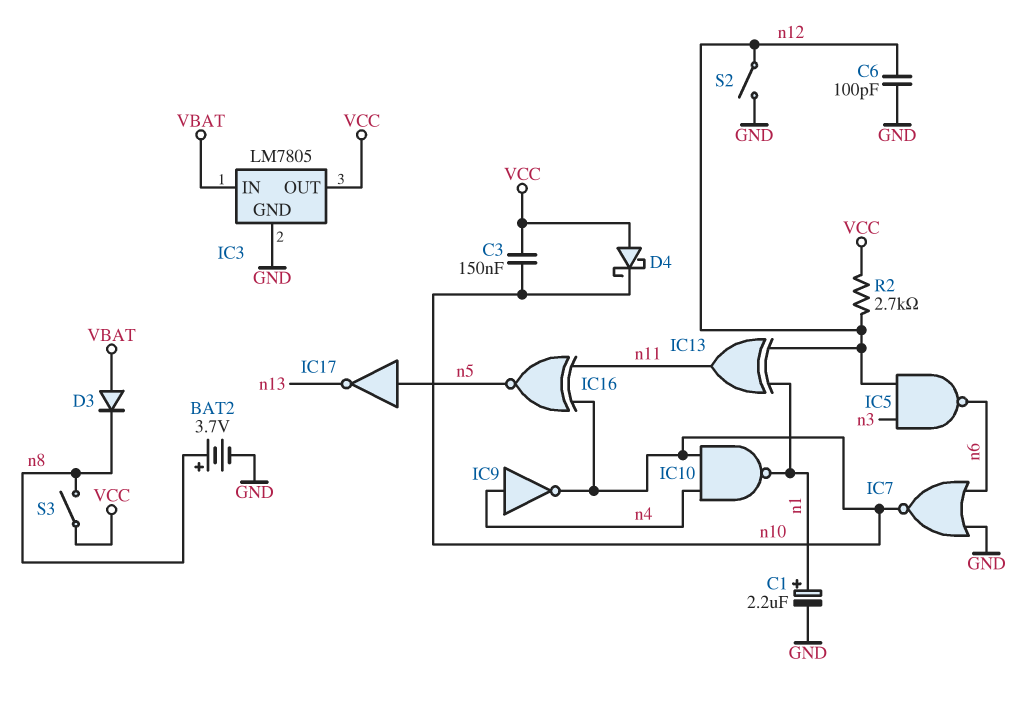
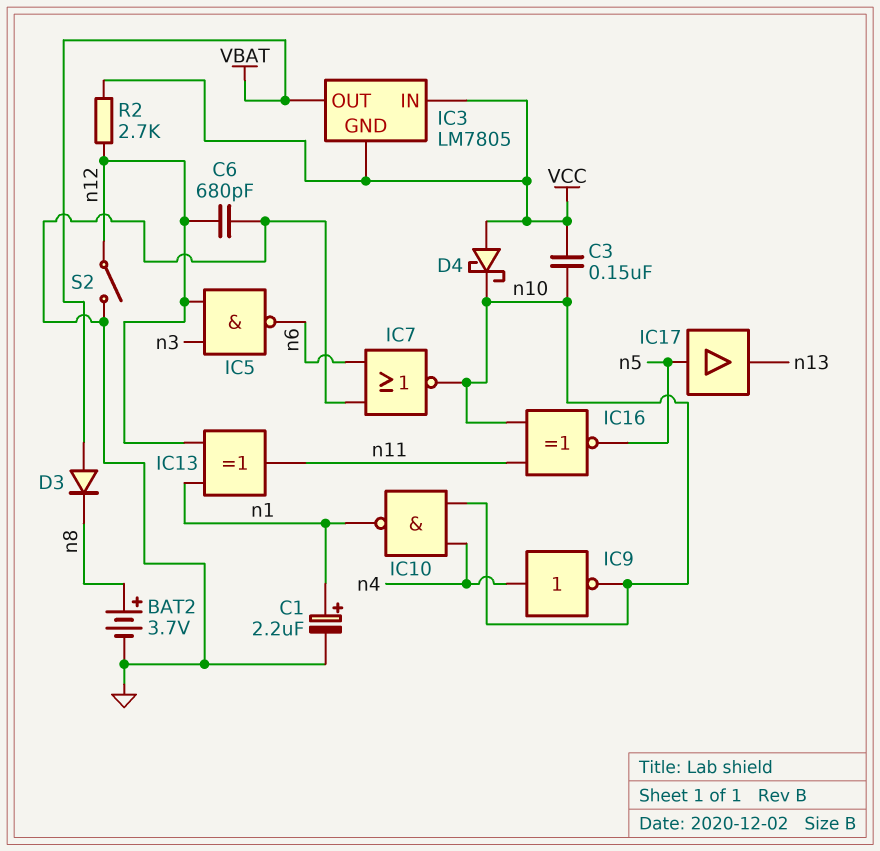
C6: 100pF (GND, n12) -> 680pF (GND, n12)
IC3 pin GND: GND -> VCC
IC3 pin IN: VBAT -> VCC
IC3 pin OUT: VCC -> VBAT
IC17: NOT (in n5, out n13) -> buffer (in n5, out n13)
S3: switch (VCC, n8) -> none

